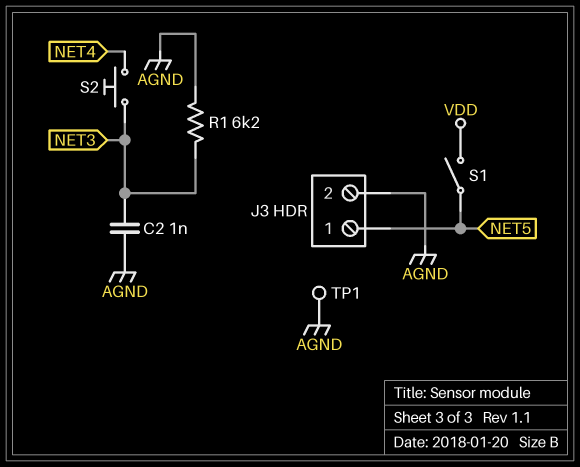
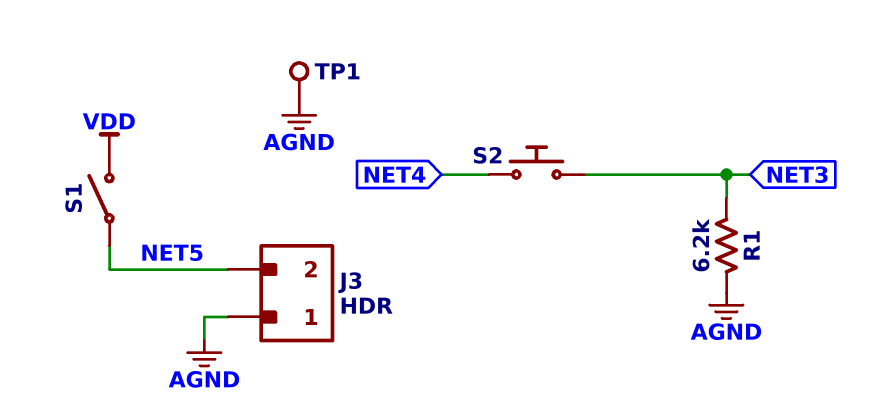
C2: 1nF (AGND, NET3) -> none
J3 pin 1: NET5 -> AGND
J3 pin 2: AGND -> NET5

